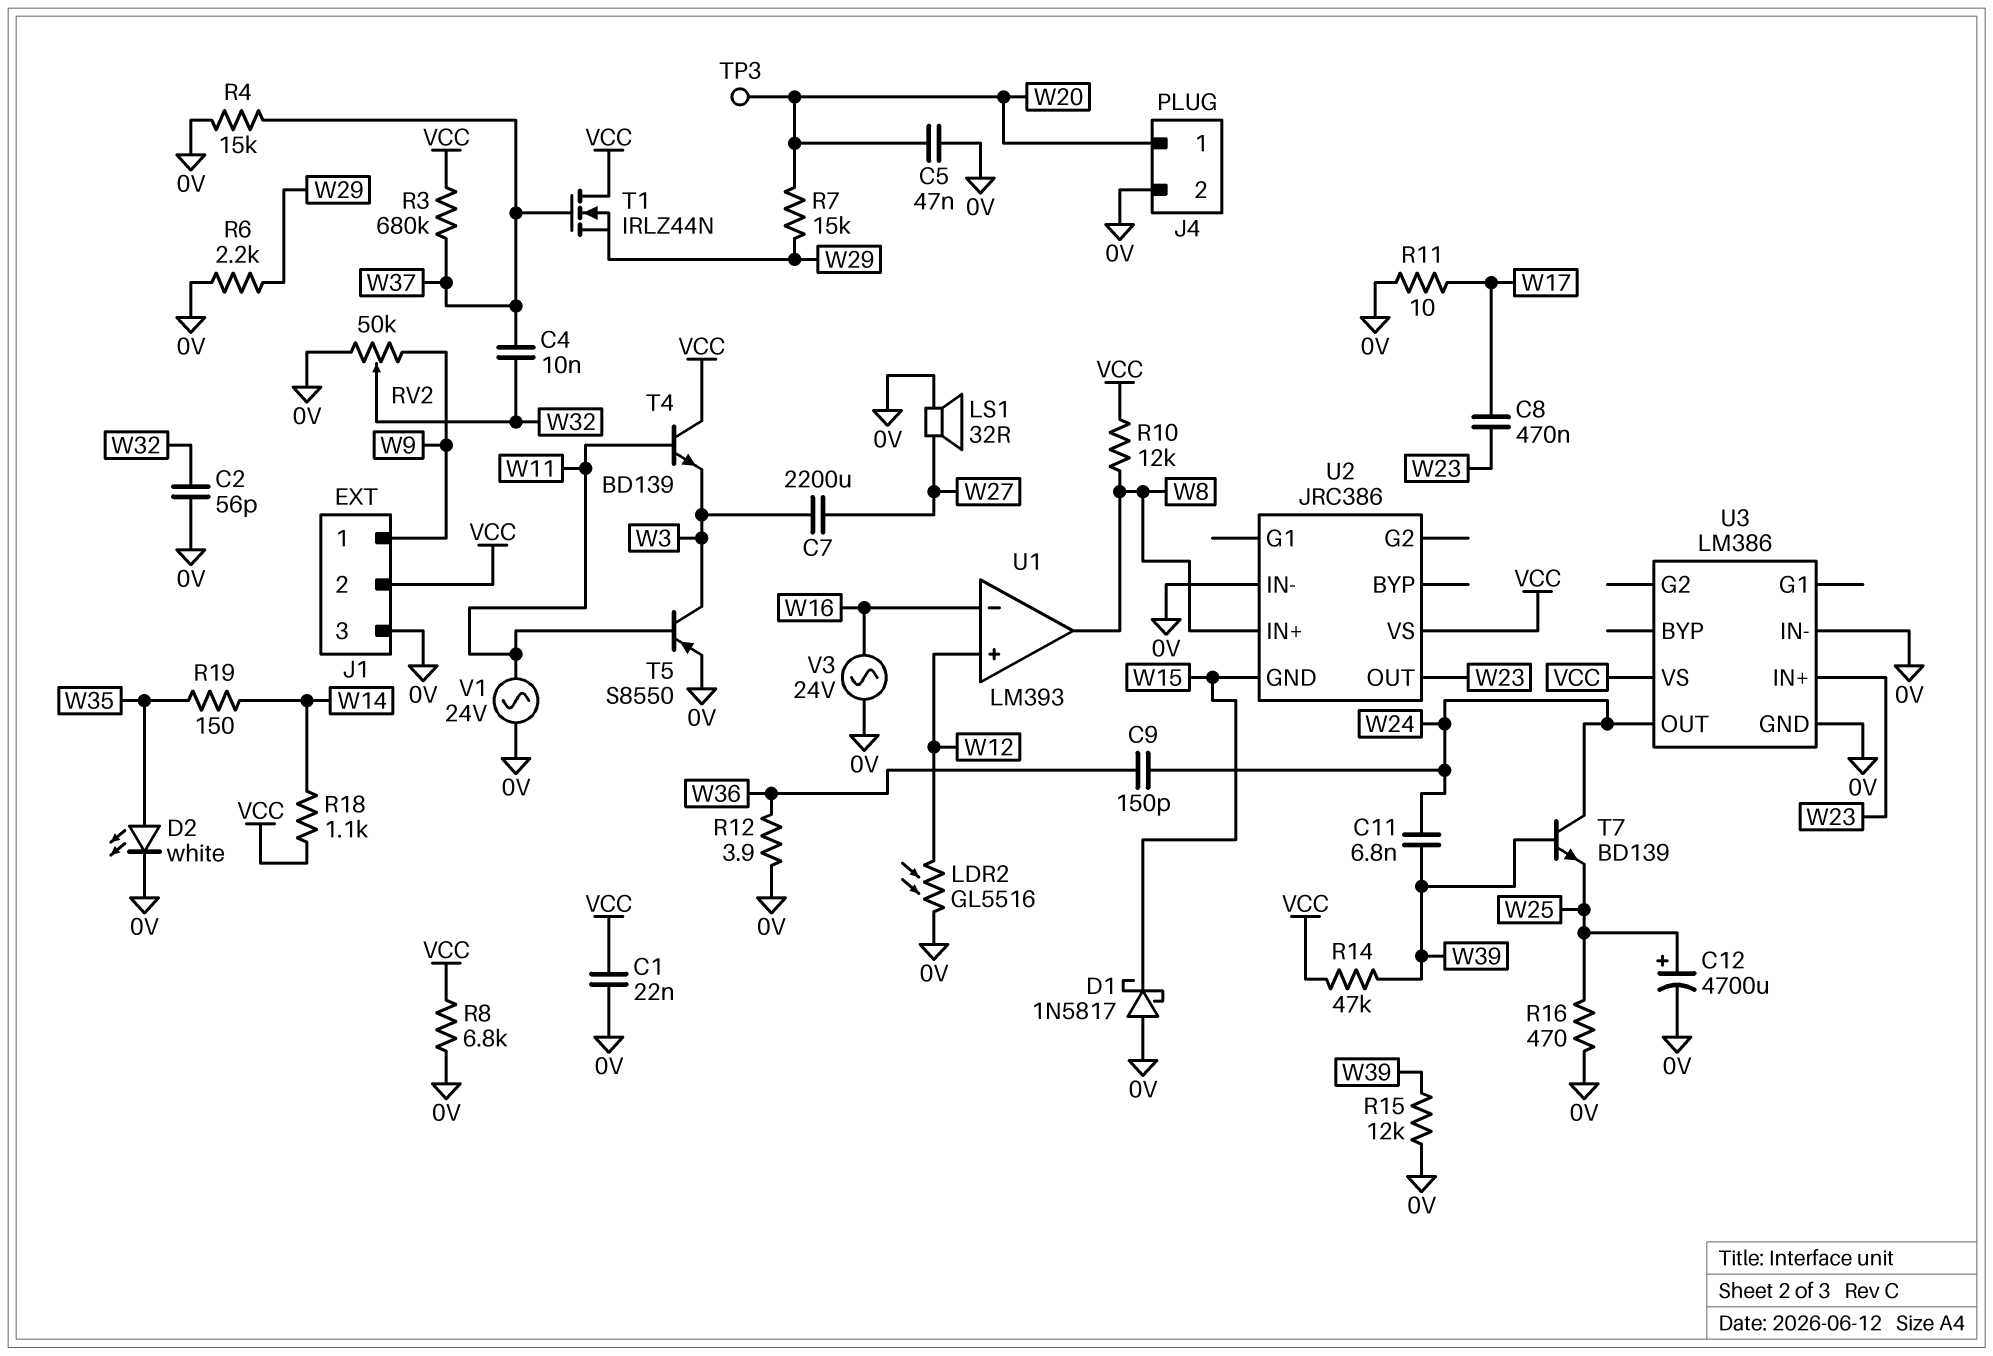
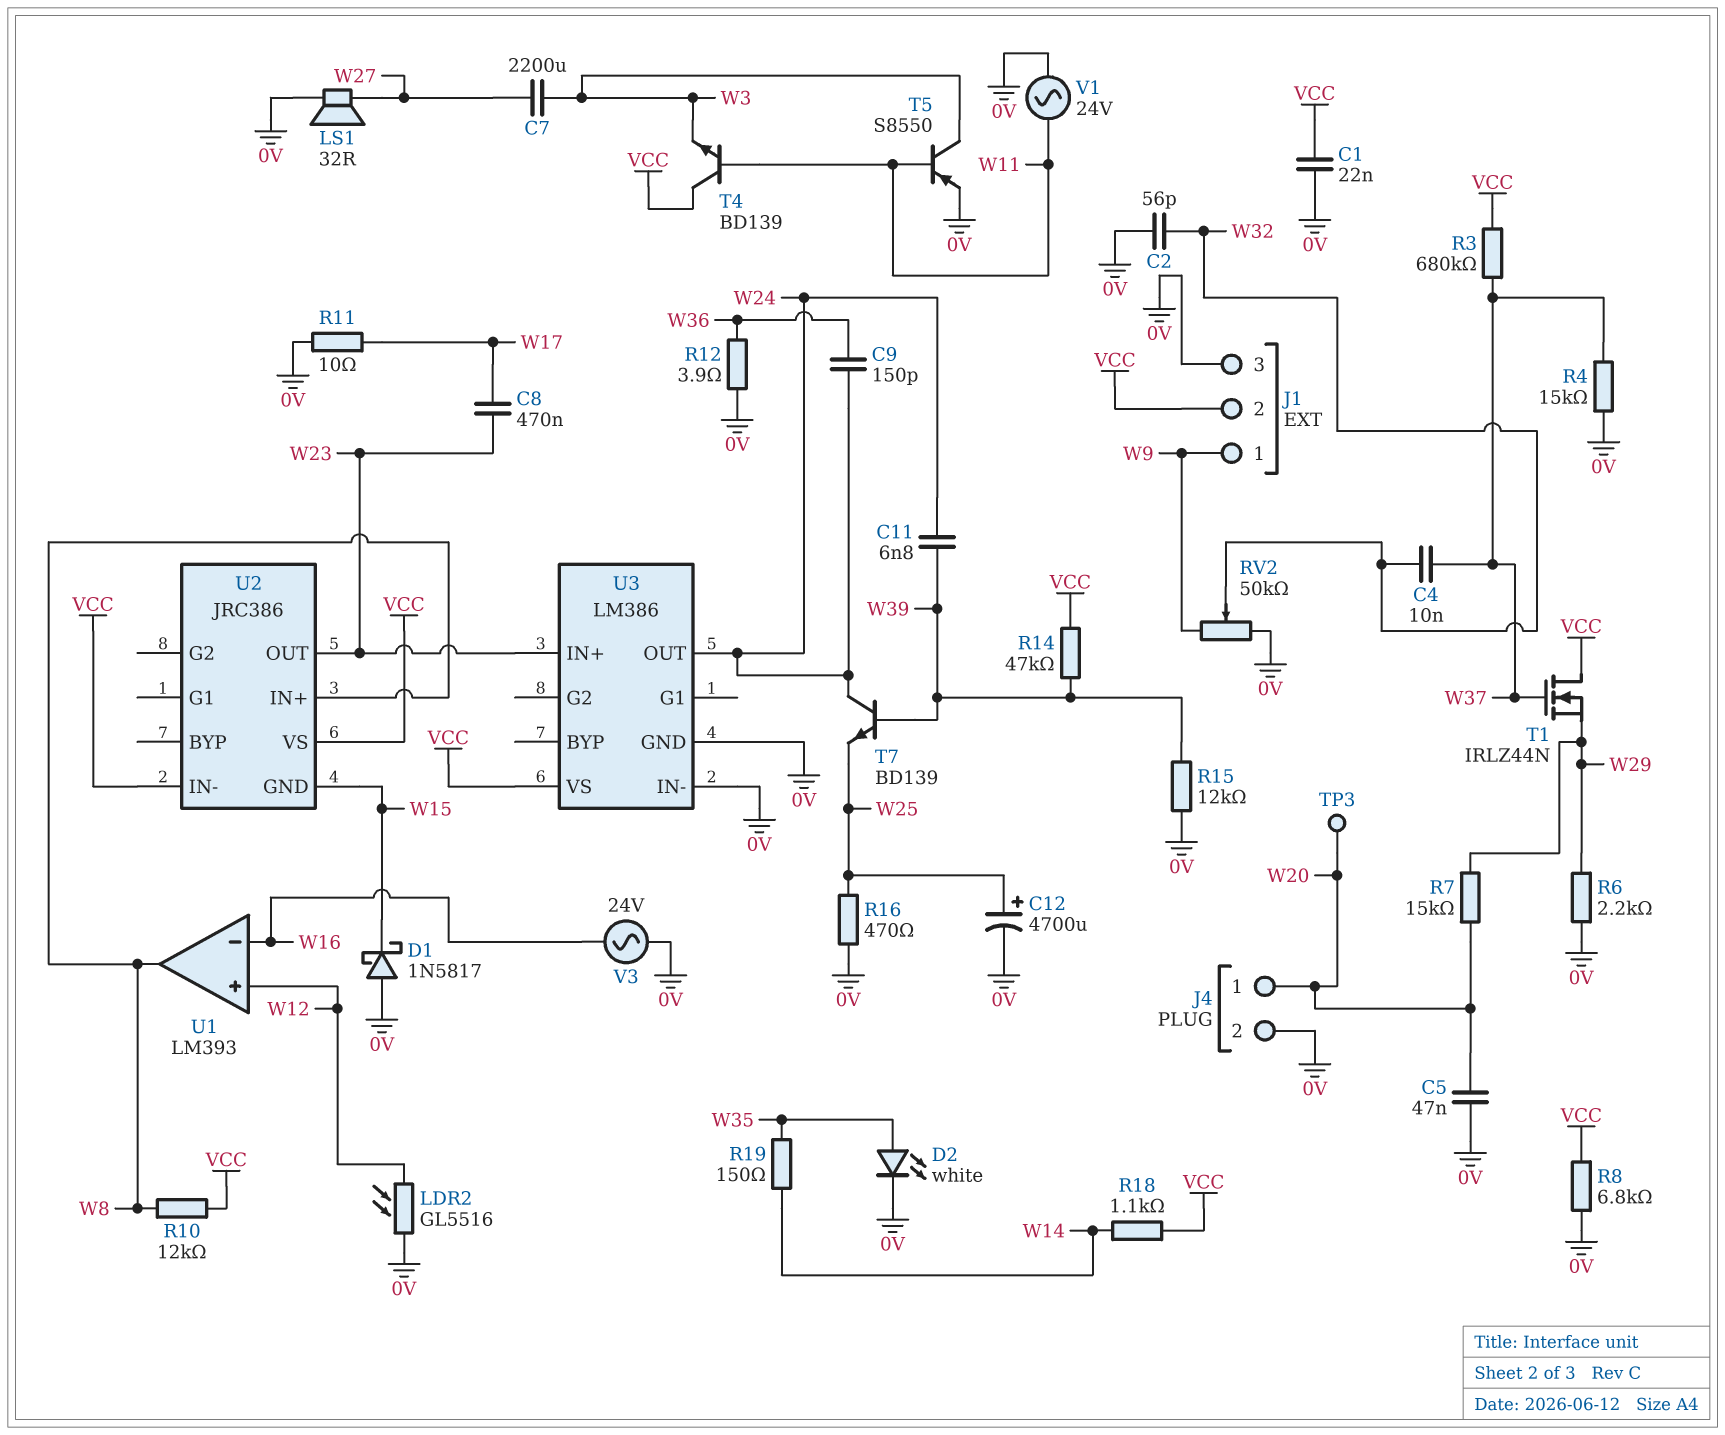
U2 pin IN-: 0V -> VCC

